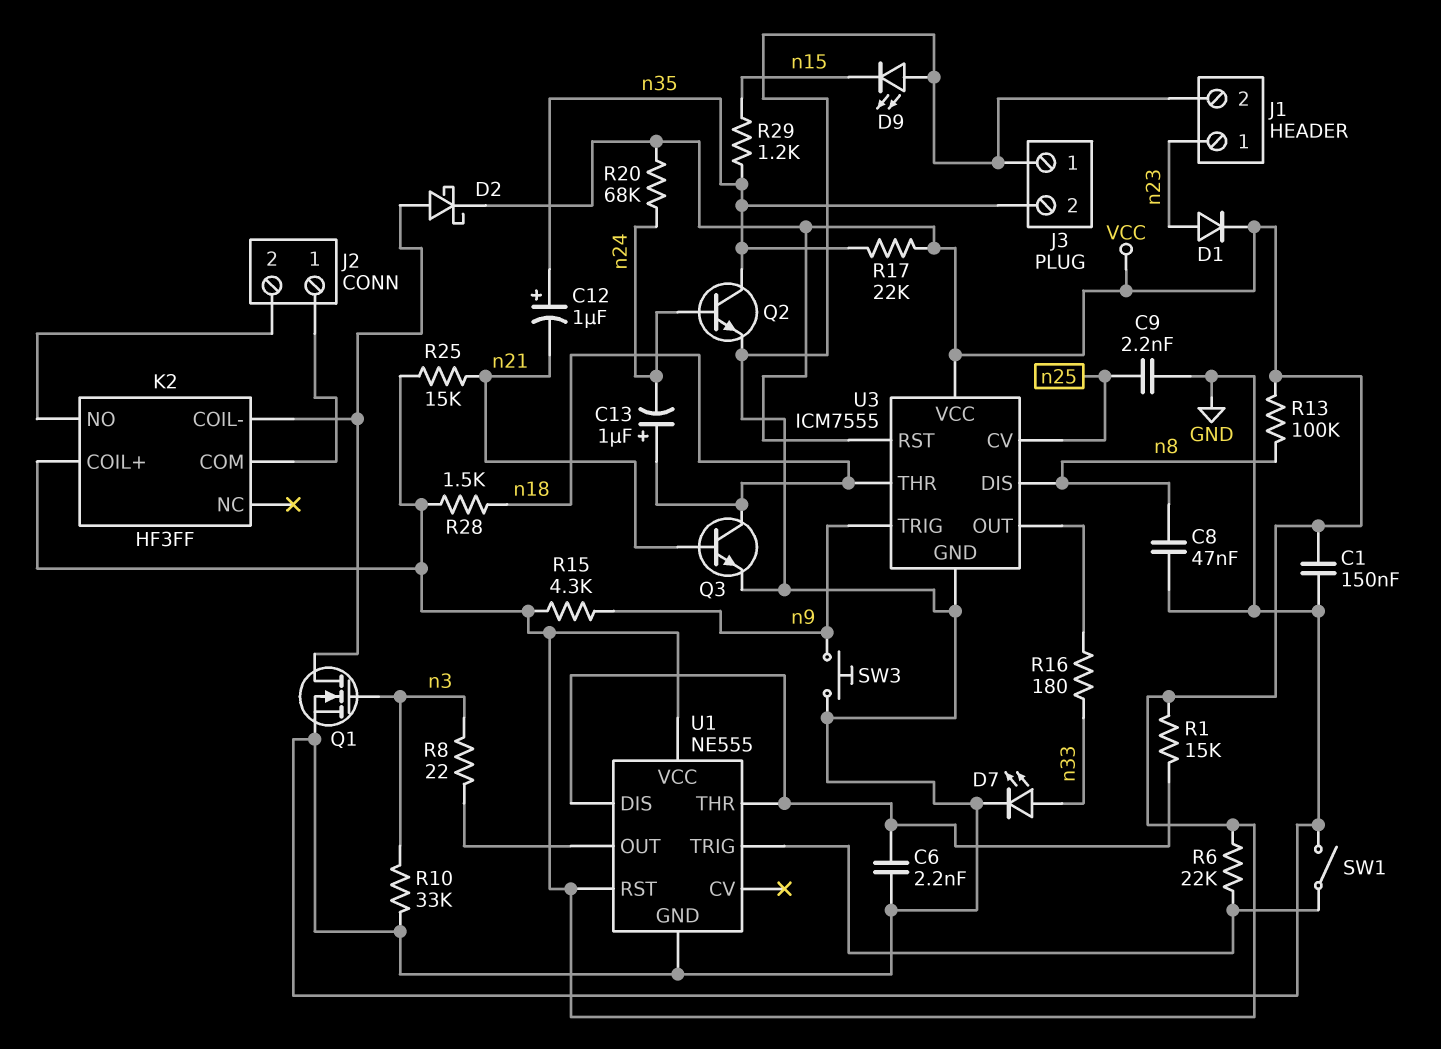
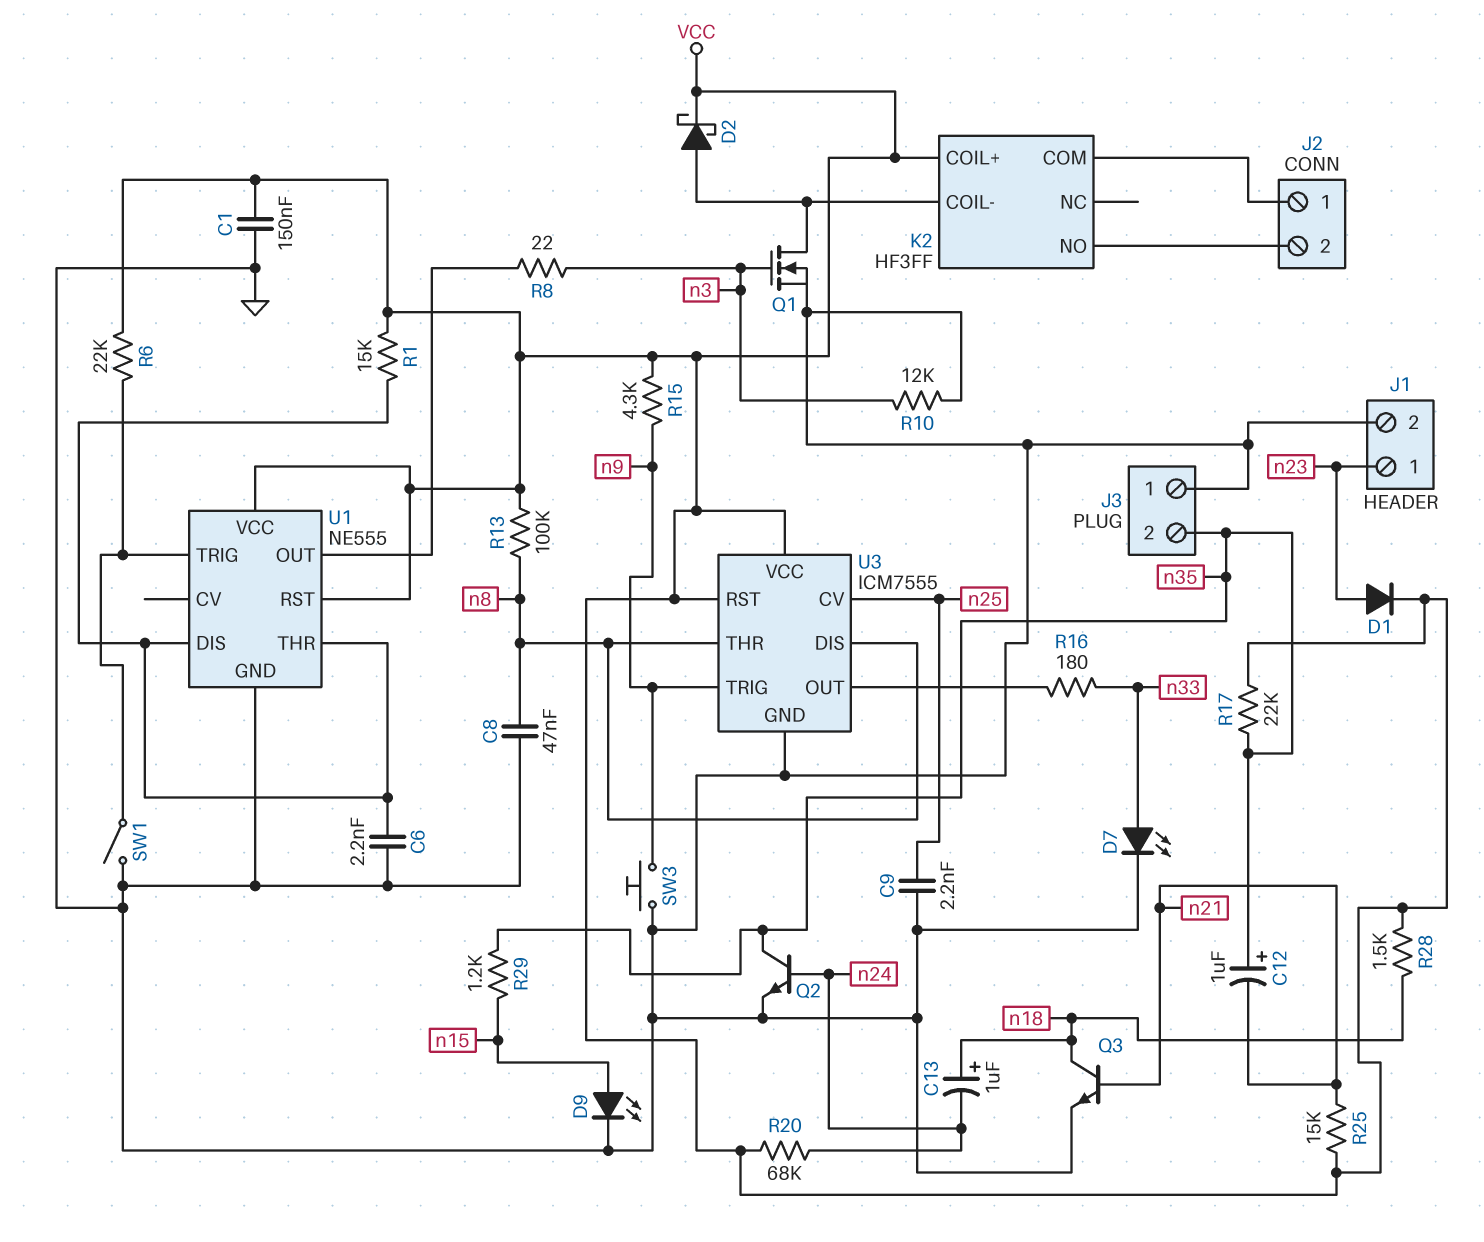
D9: LED (A GND, K n15) -> LED (A n15, K GND)
R10: 33k (GND, n3) -> 12k (GND, n3)
U3 pin THR: n18 -> n8

